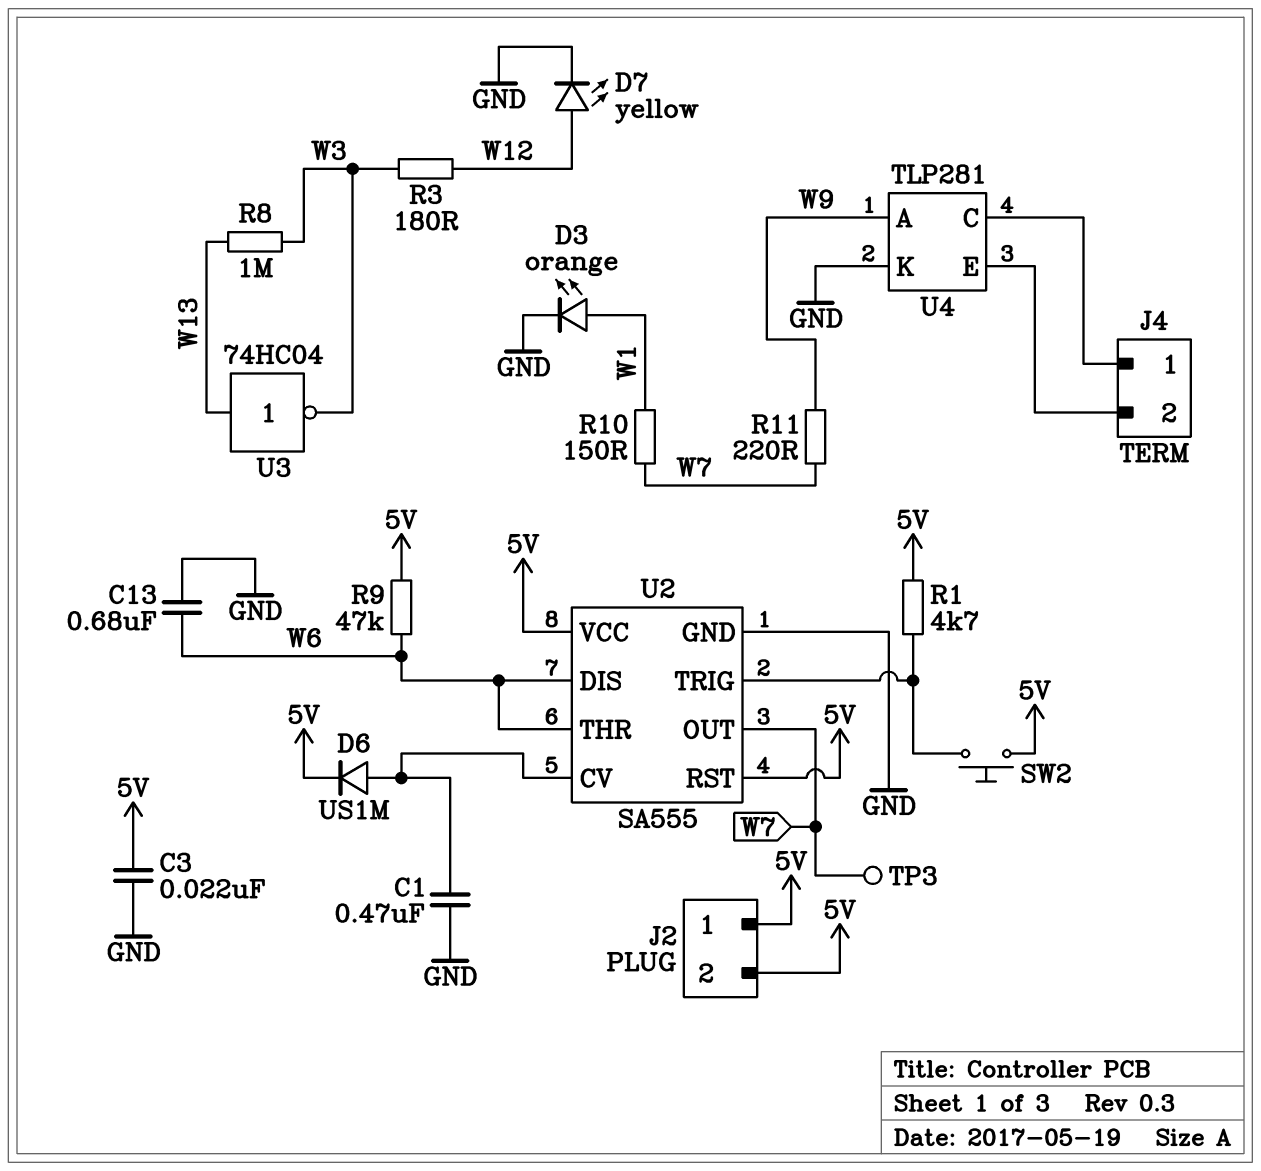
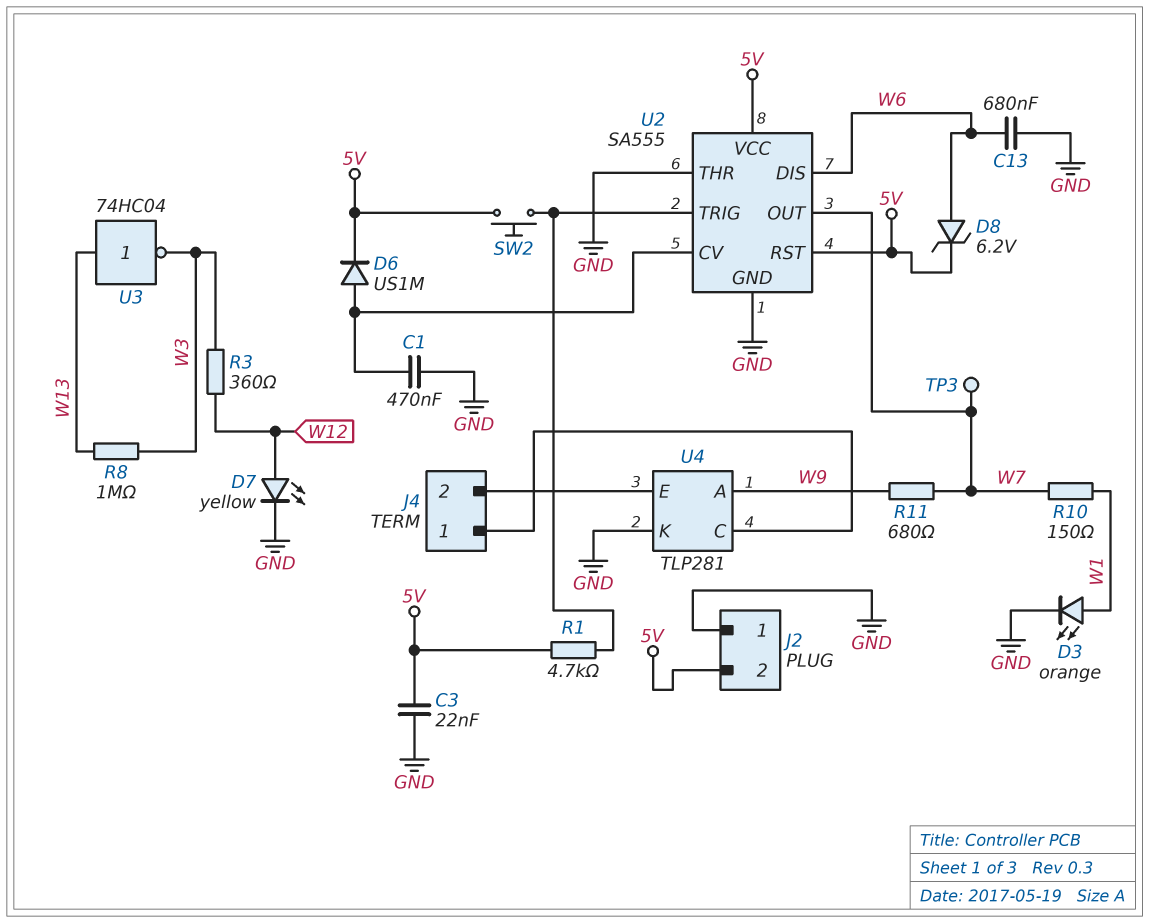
D8: none -> zener 6.2V (A W6, K 5V)
J2 pin 1: 5V -> GND
R3: 180 (W3, W12) -> 360 (W3, W12)
R9: 47k (5V, W6) -> none
R11: 220 (W7, W9) -> 680 (W7, W9)
U2 pin THR: W6 -> GND

